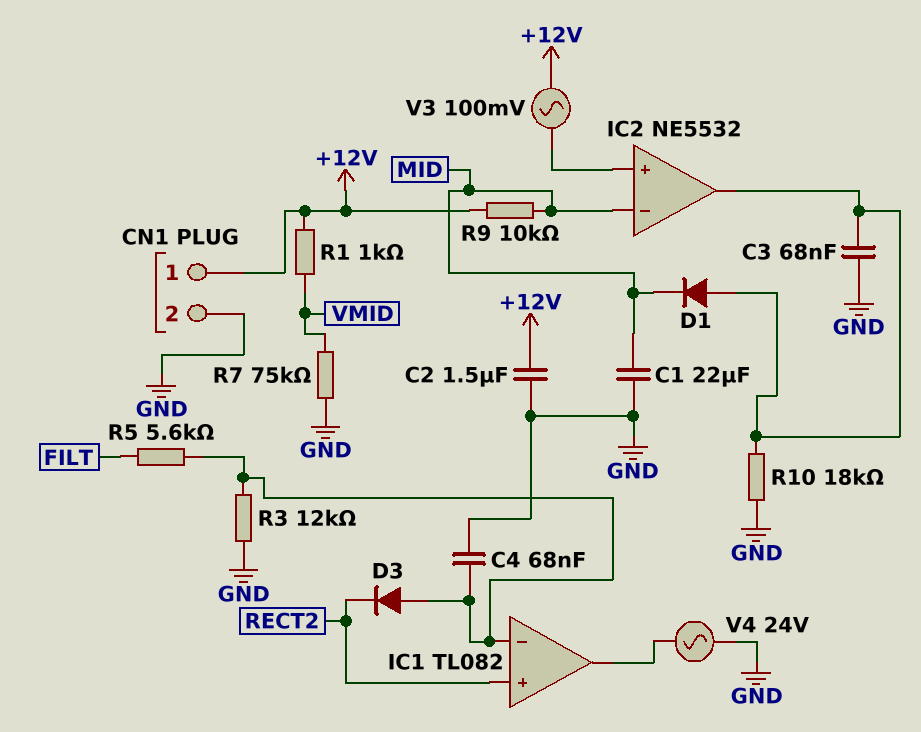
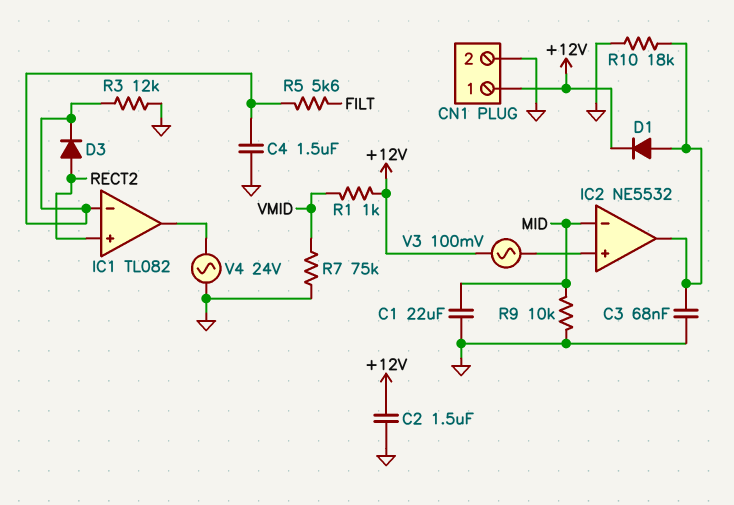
C4: 68nF (GND, IC1/in-) -> 1.5uF (GND, IC1/in-)
D1: diode (A IC2/out, K MID) -> diode (A IC2/out, K +12V)
D3: diode (A IC1/in-, K RECT2) -> diode (A RECT2, K IC1/in-)
R9: 10k (+12V, MID) -> 10k (GND, MID)

